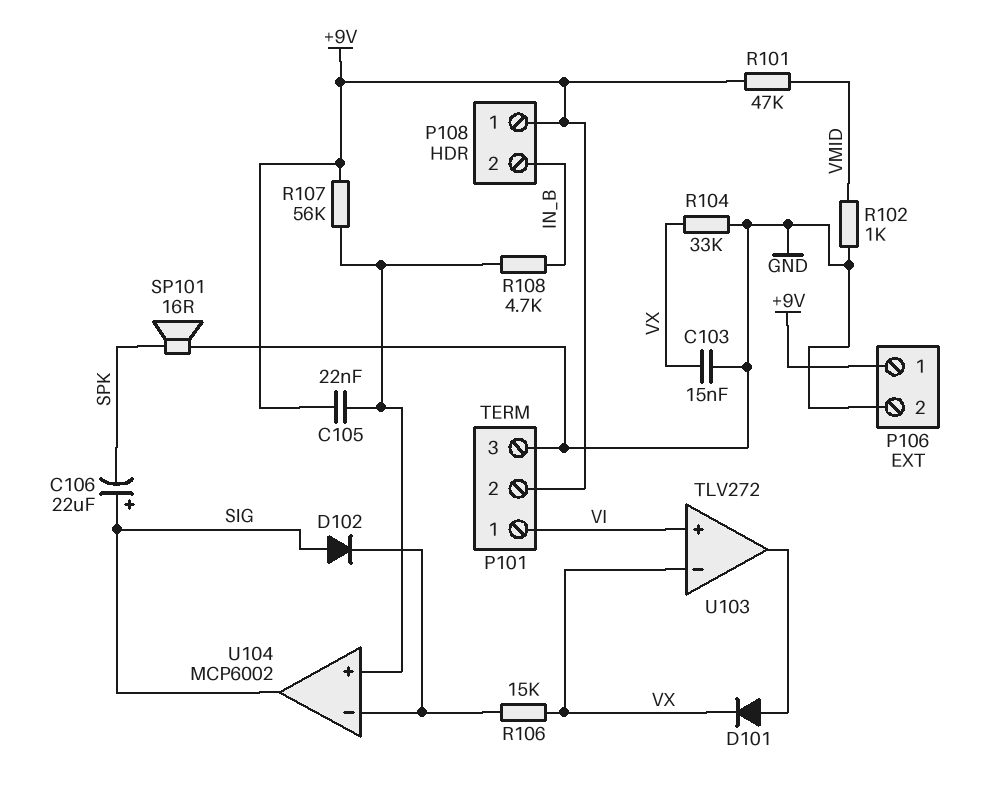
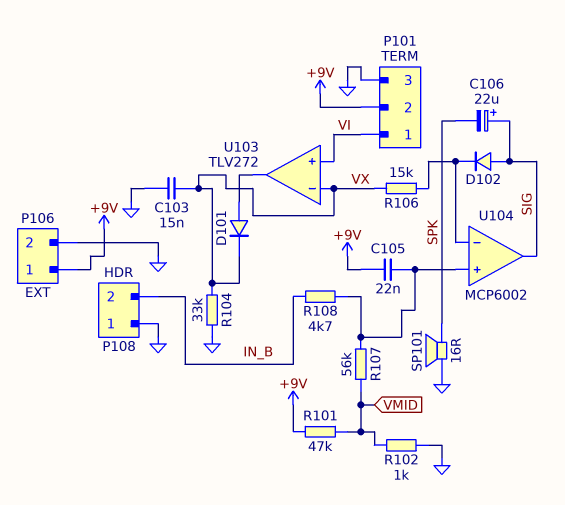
P108 pin 1: +9V -> GND
R107: 56k (+9V, U104/in+) -> 56k (U104/in+, VMID)

